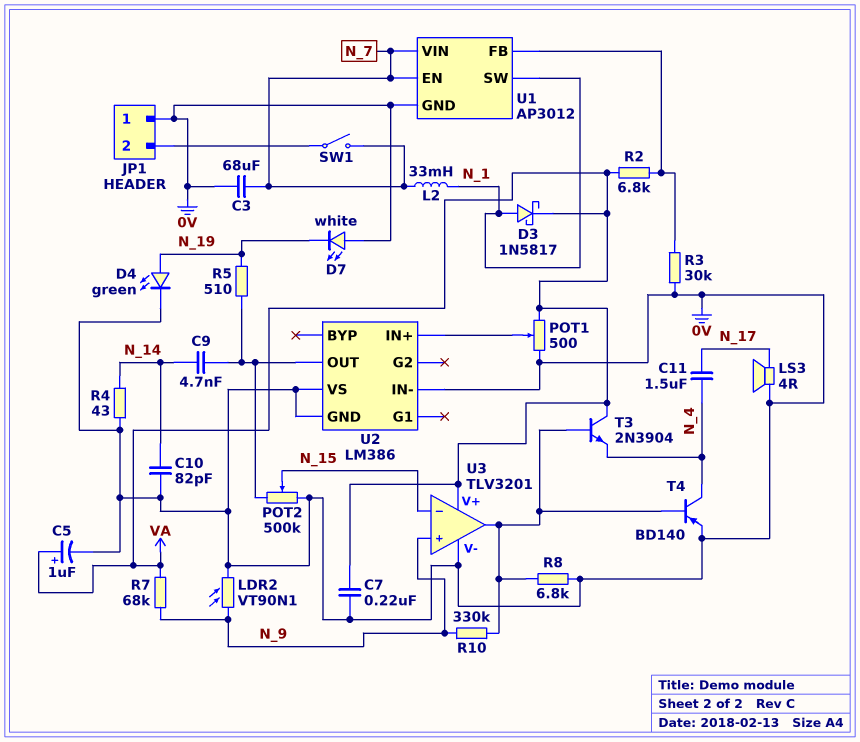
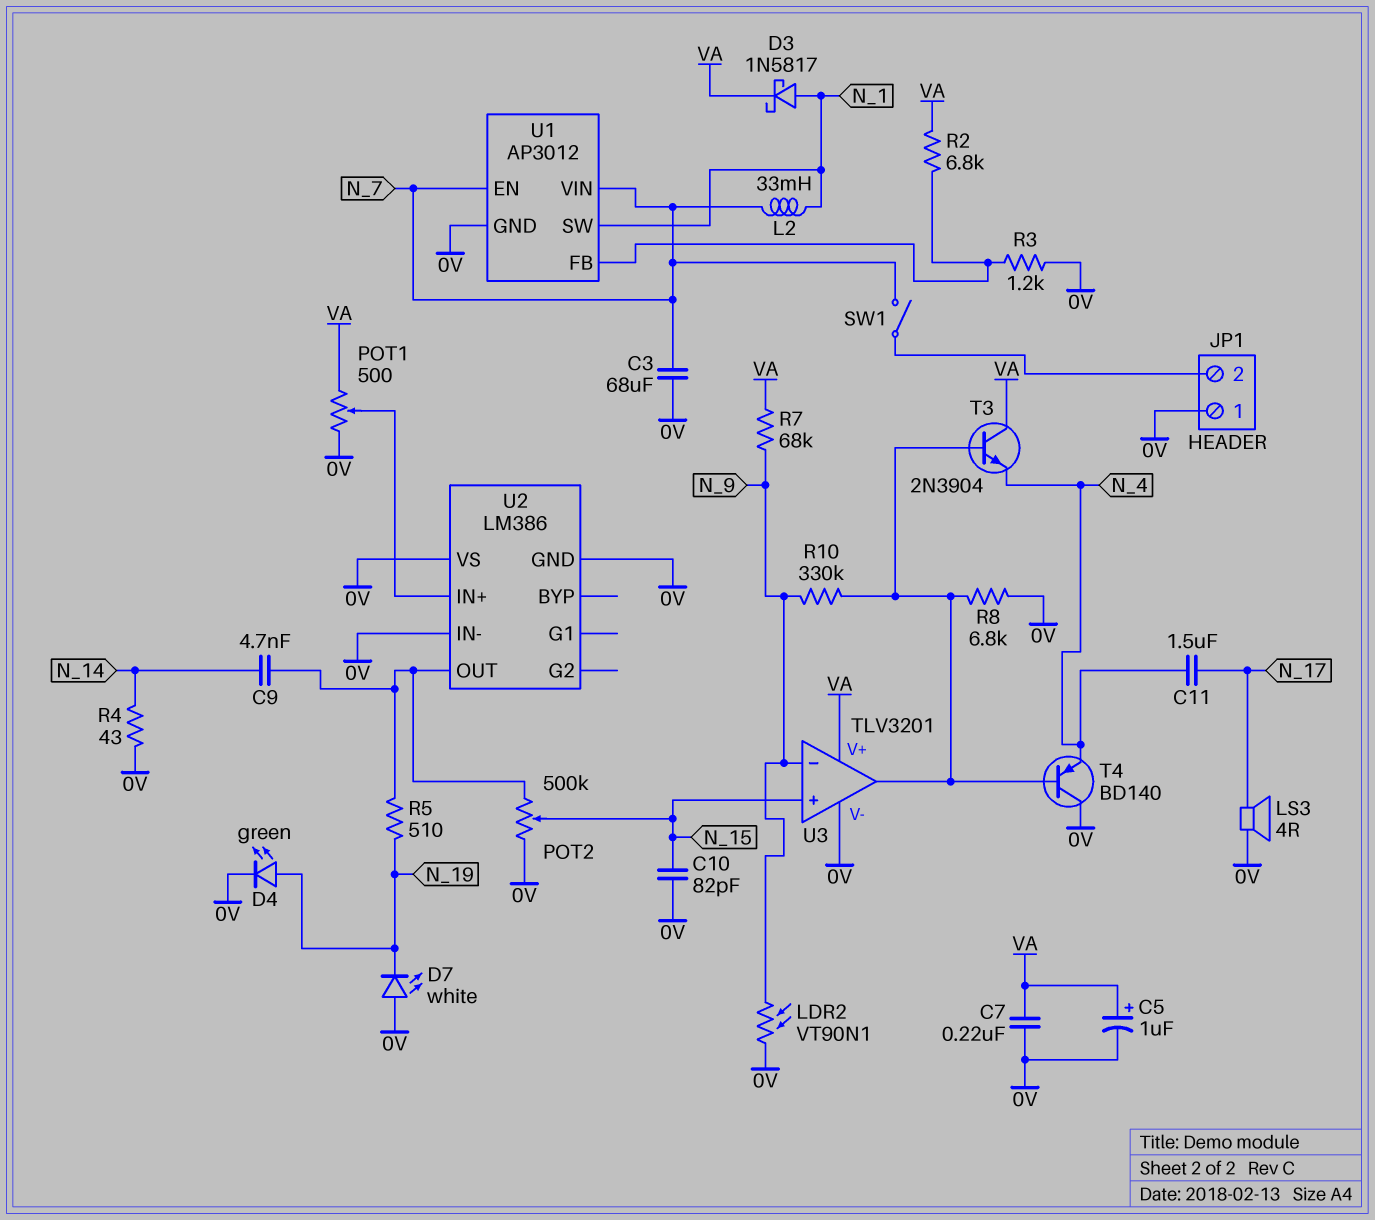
C10: 82pF (0V, N_14) -> 82pF (0V, N_15)
R3: 30k (0V, U1/FB) -> 1.2k (0V, U1/FB)
T4: PNP BD140 (B U3/out, C N_4, E 0V) -> PNP BD140 (B U3/out, C 0V, E N_4)
U3 pin in+: N_9 -> N_15
U3 pin in-: N_15 -> N_9

